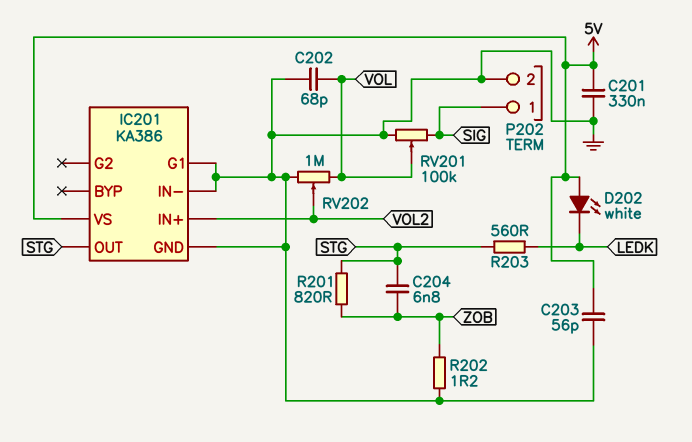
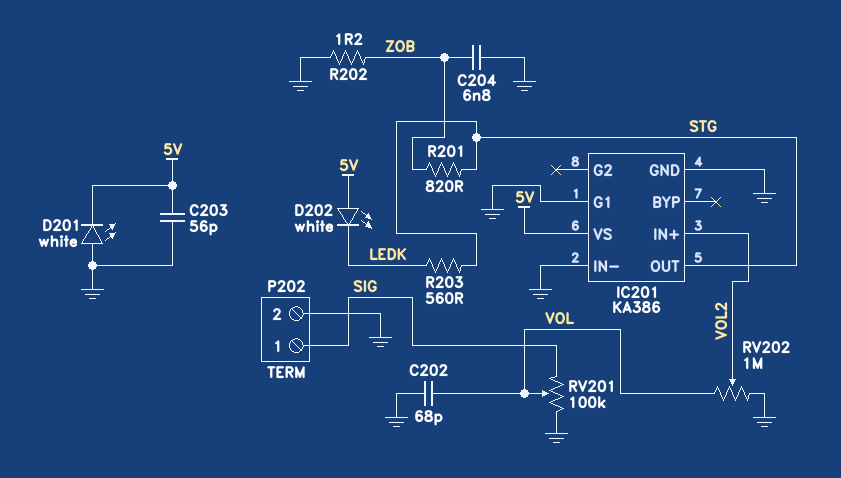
C201: 330nF (5V, GND) -> none
C204: 6.8nF (STG, ZOB) -> 6.8nF (GND, ZOB)
D201: none -> LED white (A GND, K 5V)

